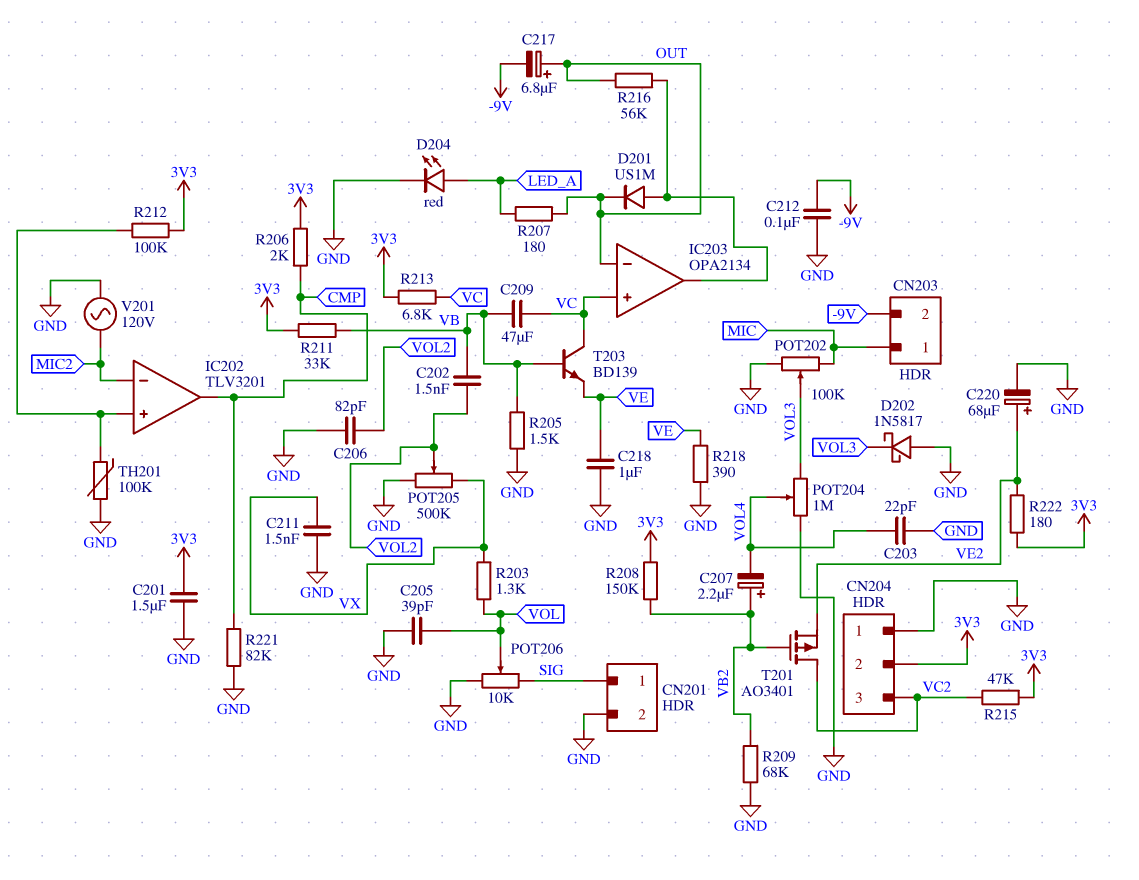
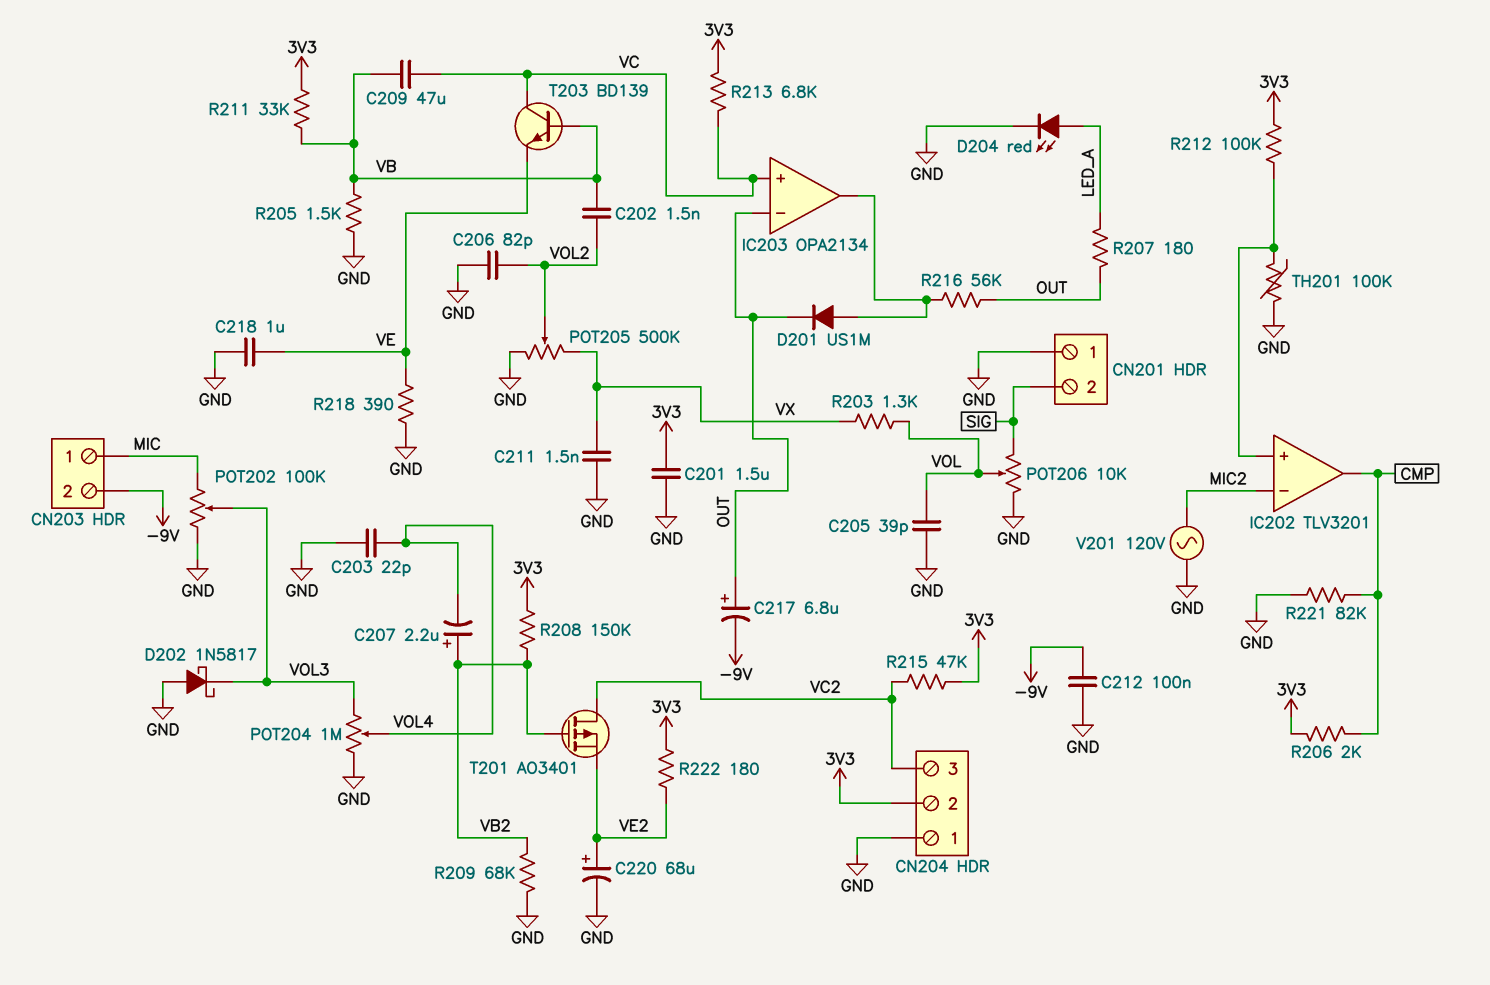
CN201 pin 1: SIG -> GND
CN201 pin 2: GND -> SIG

